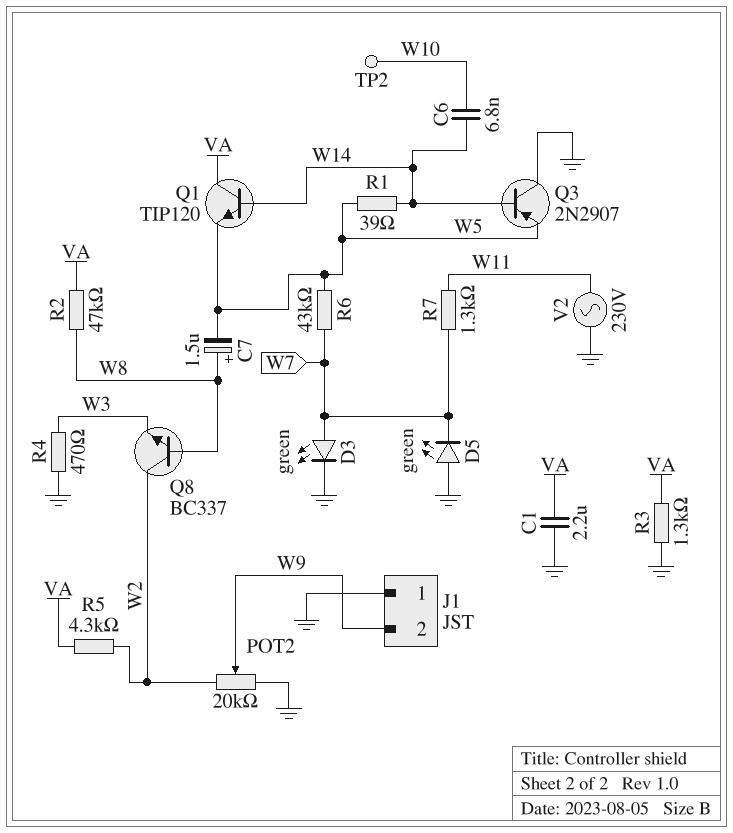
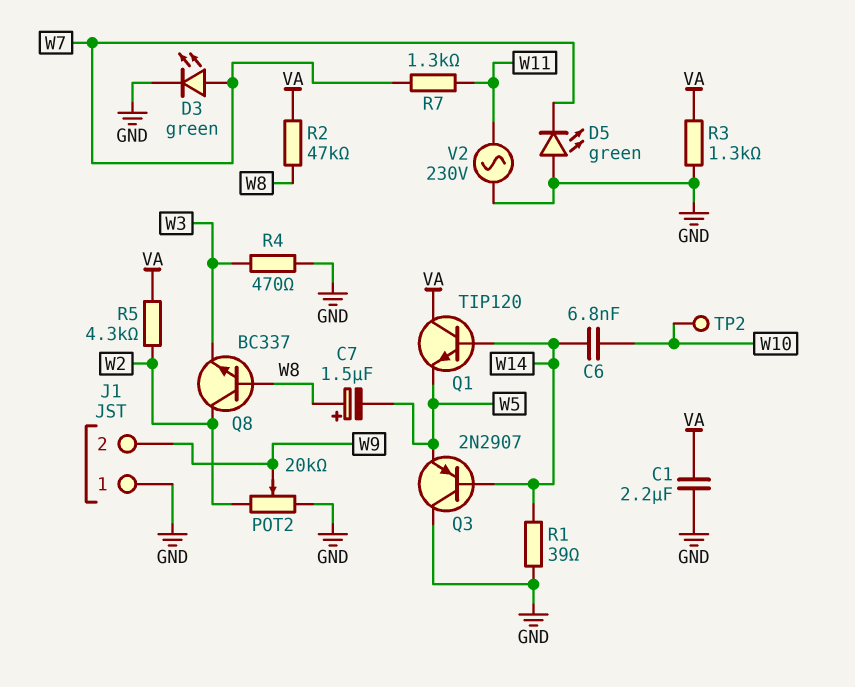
R1: 39 (W5, W14) -> 39 (GND, W14)
R6: 43k (W5, W7) -> none

